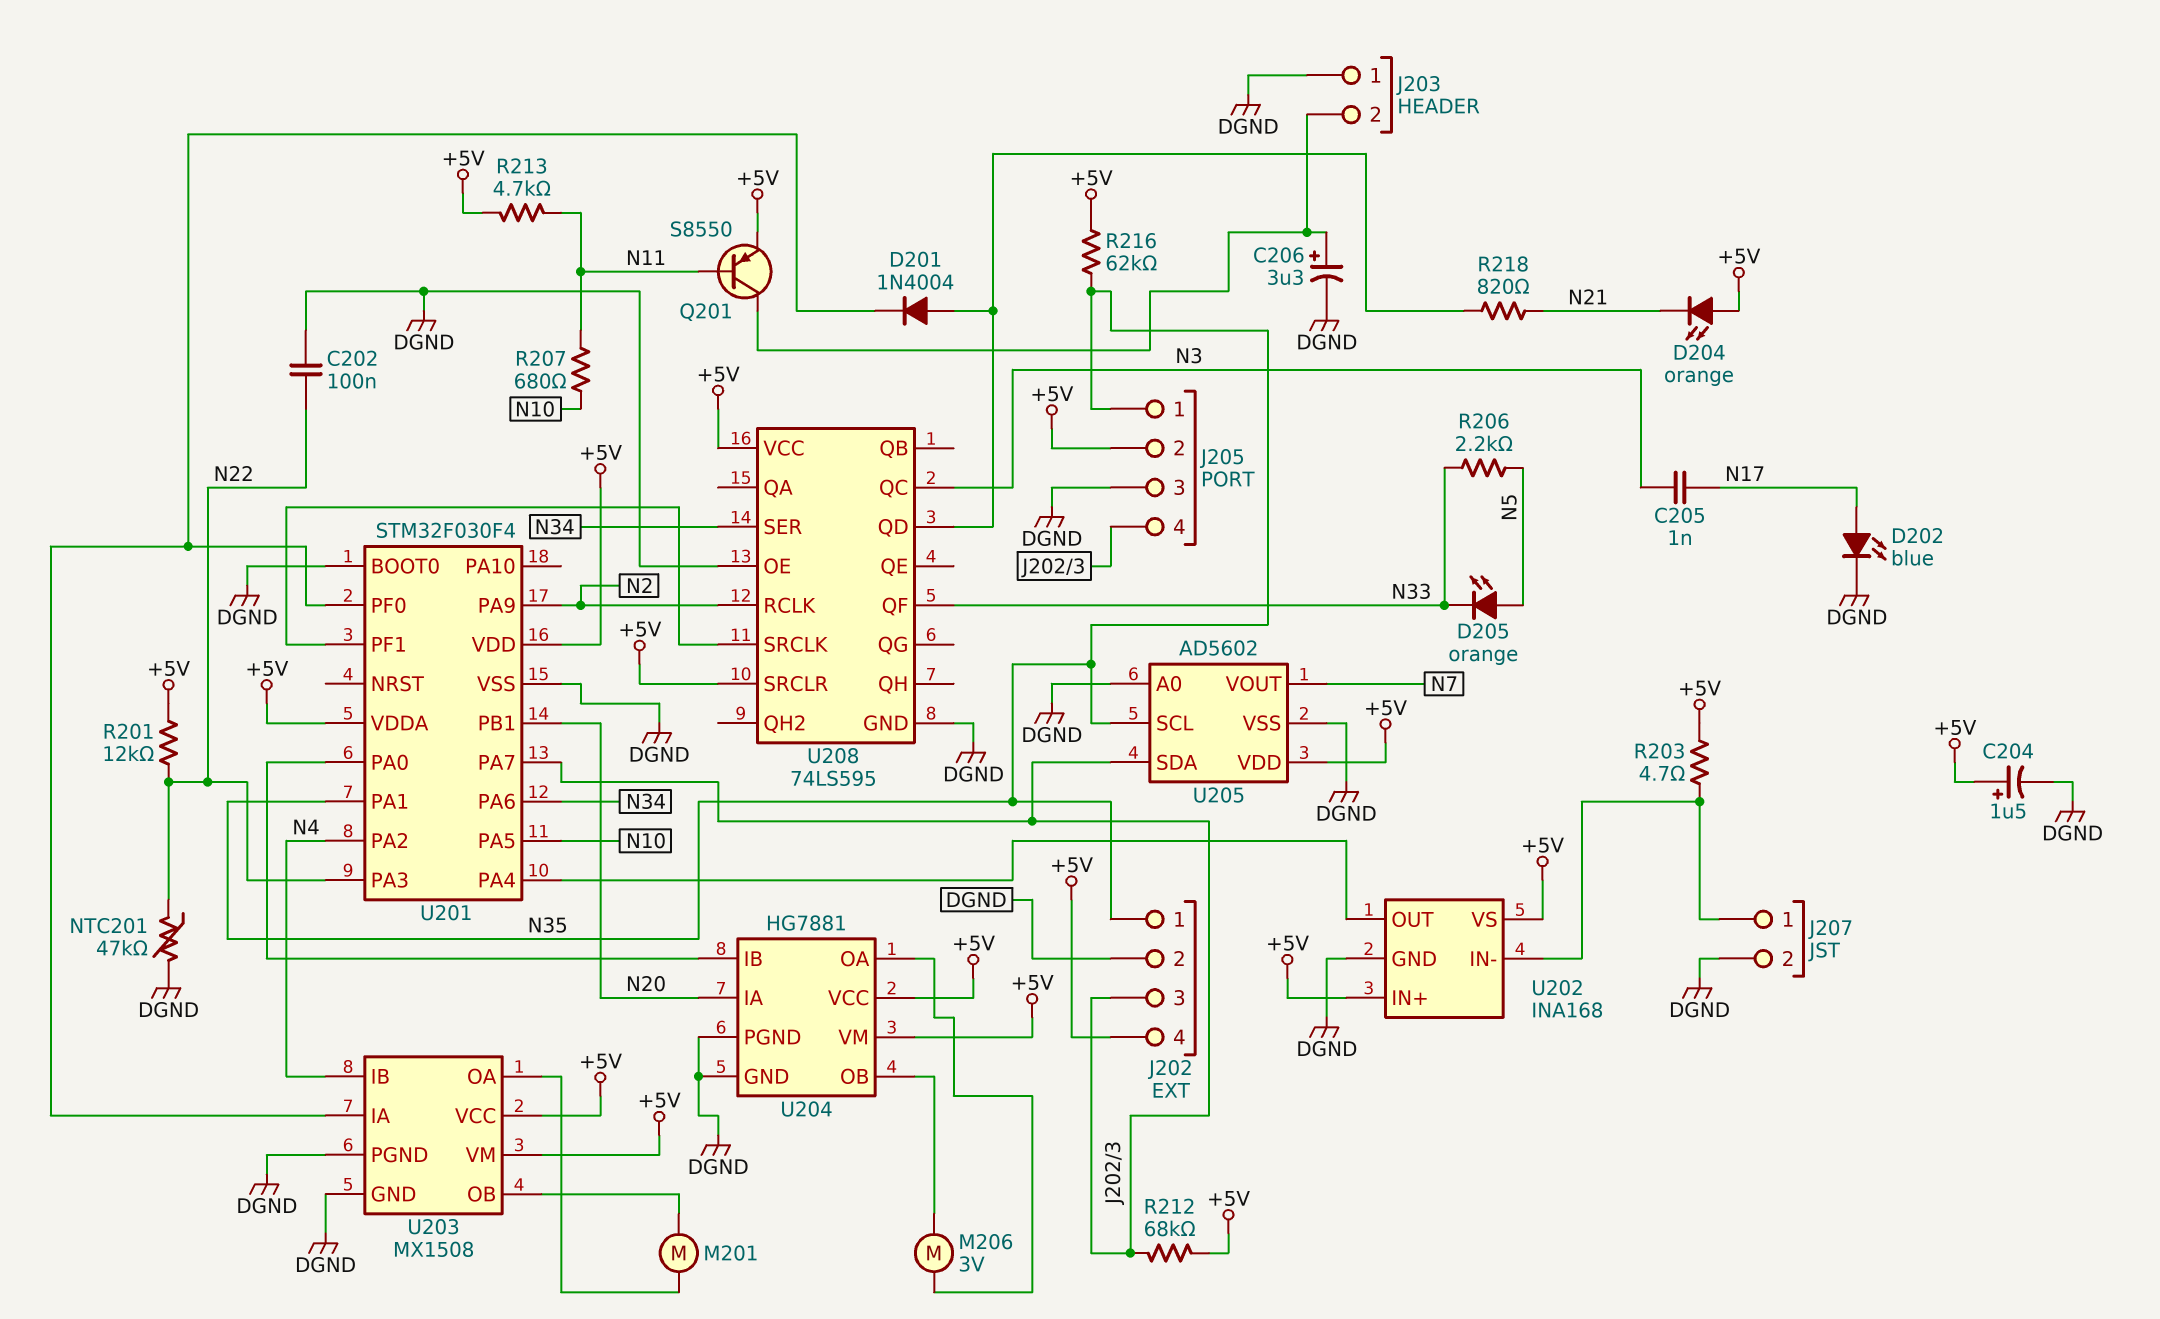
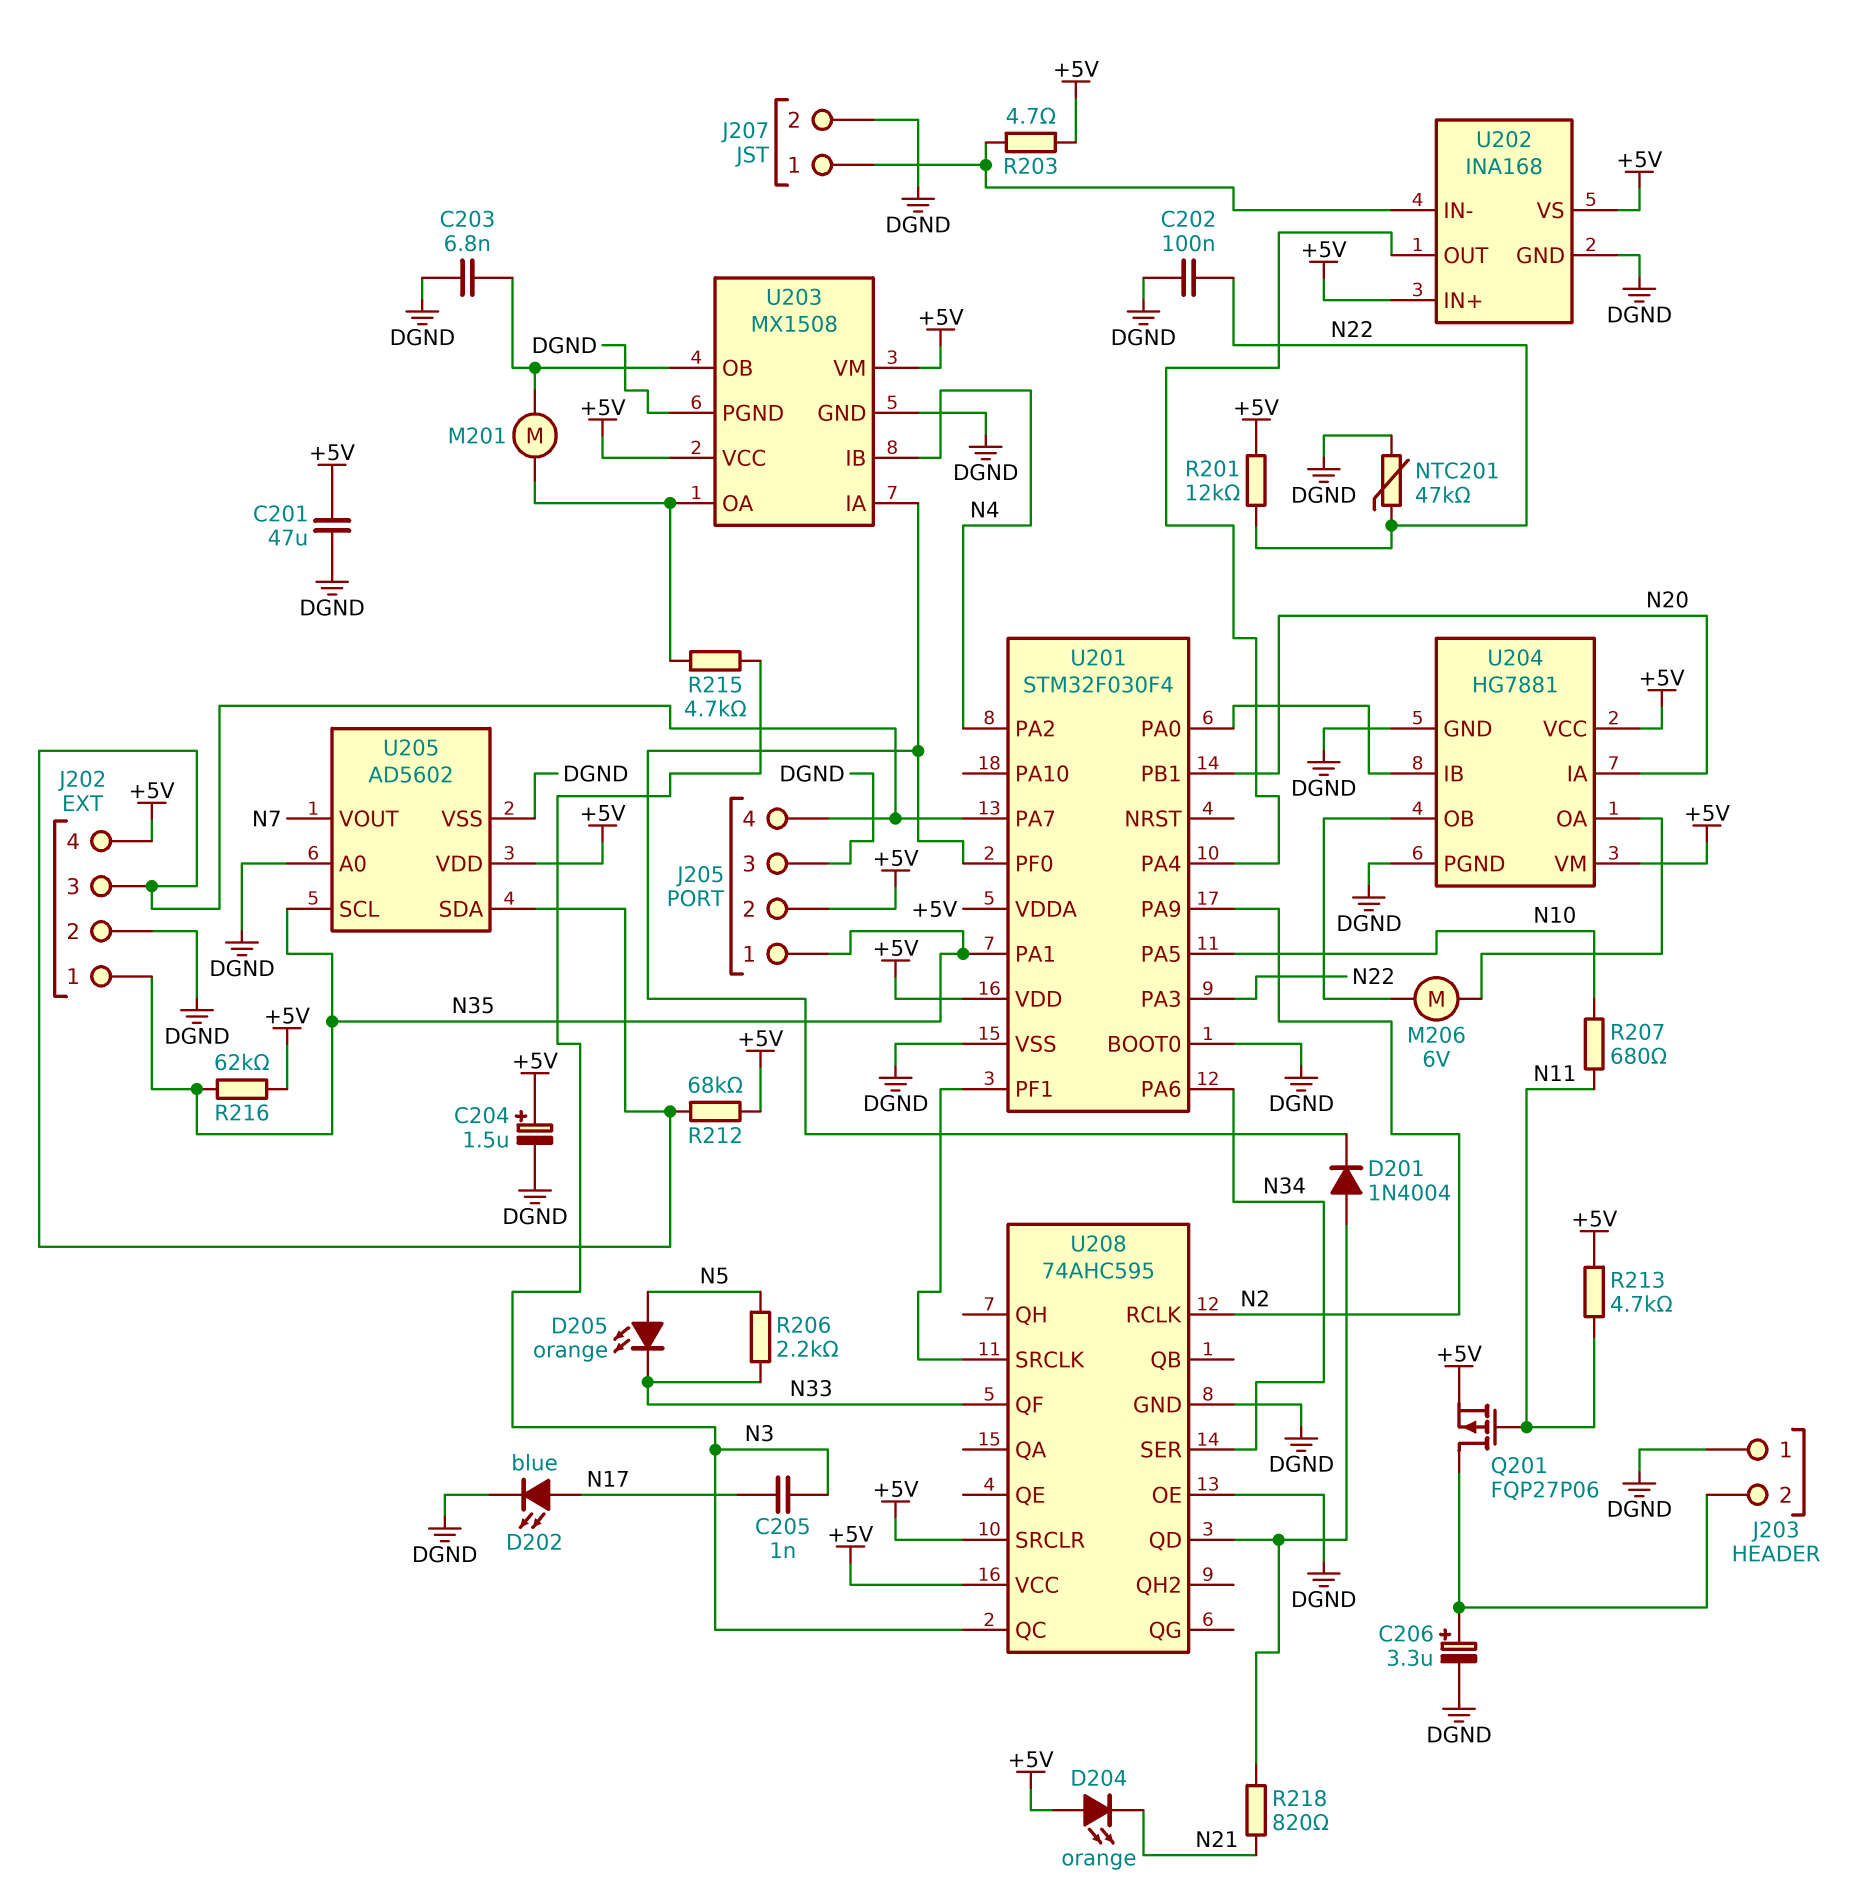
C201: none -> 47uF (+5V, DGND)
C203: none -> 6.8nF (DGND, U203/OB)
M206: motor 3V (U204/OA, U204/OB) -> motor 6V (U204/OA, U204/OB)
Q201: PNP S8550 (B N11, C J203/2, E +5V) -> PMOS FQP27P06 (G N11, D J203/2, S +5V)
R215: none -> 4.7k (N3, U203/OA)
U208: 74LS595 -> 74AHC595

